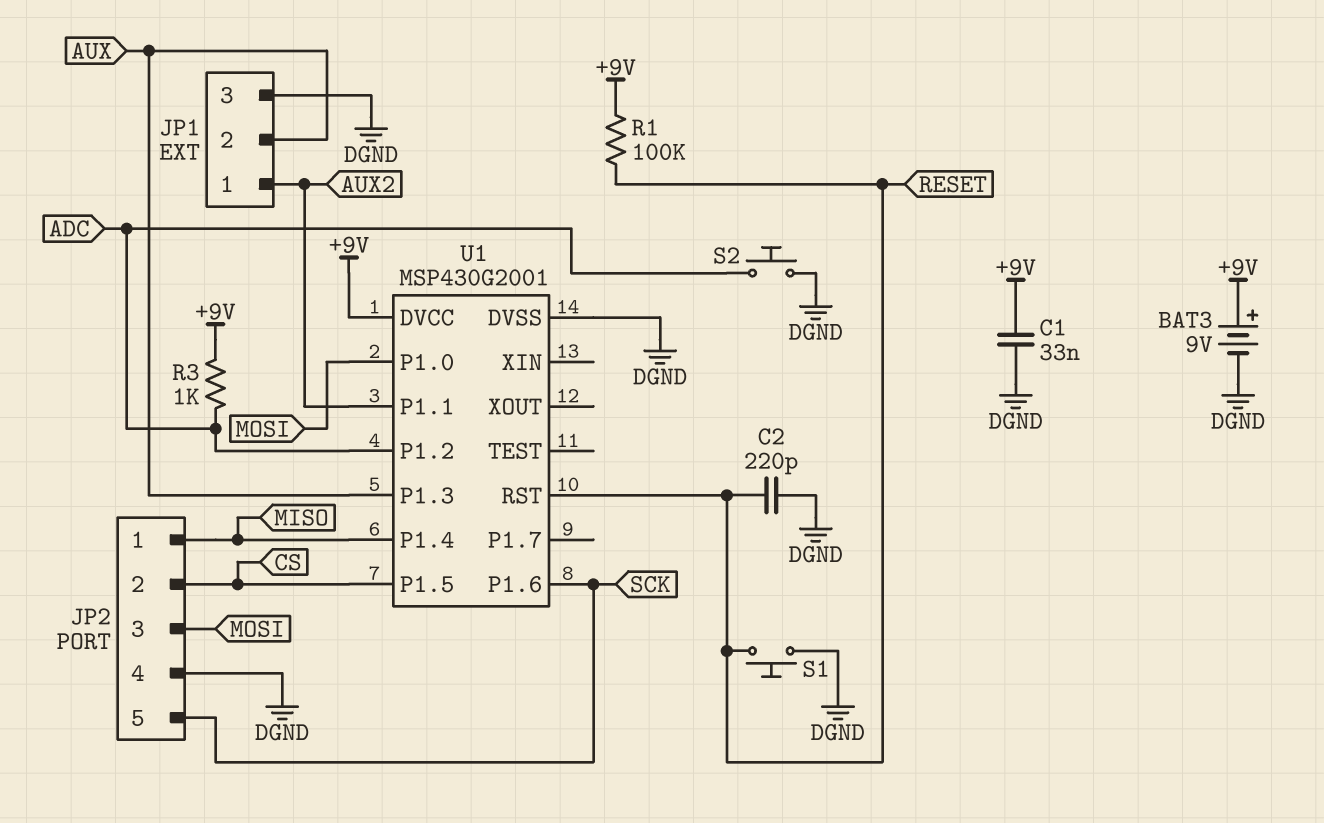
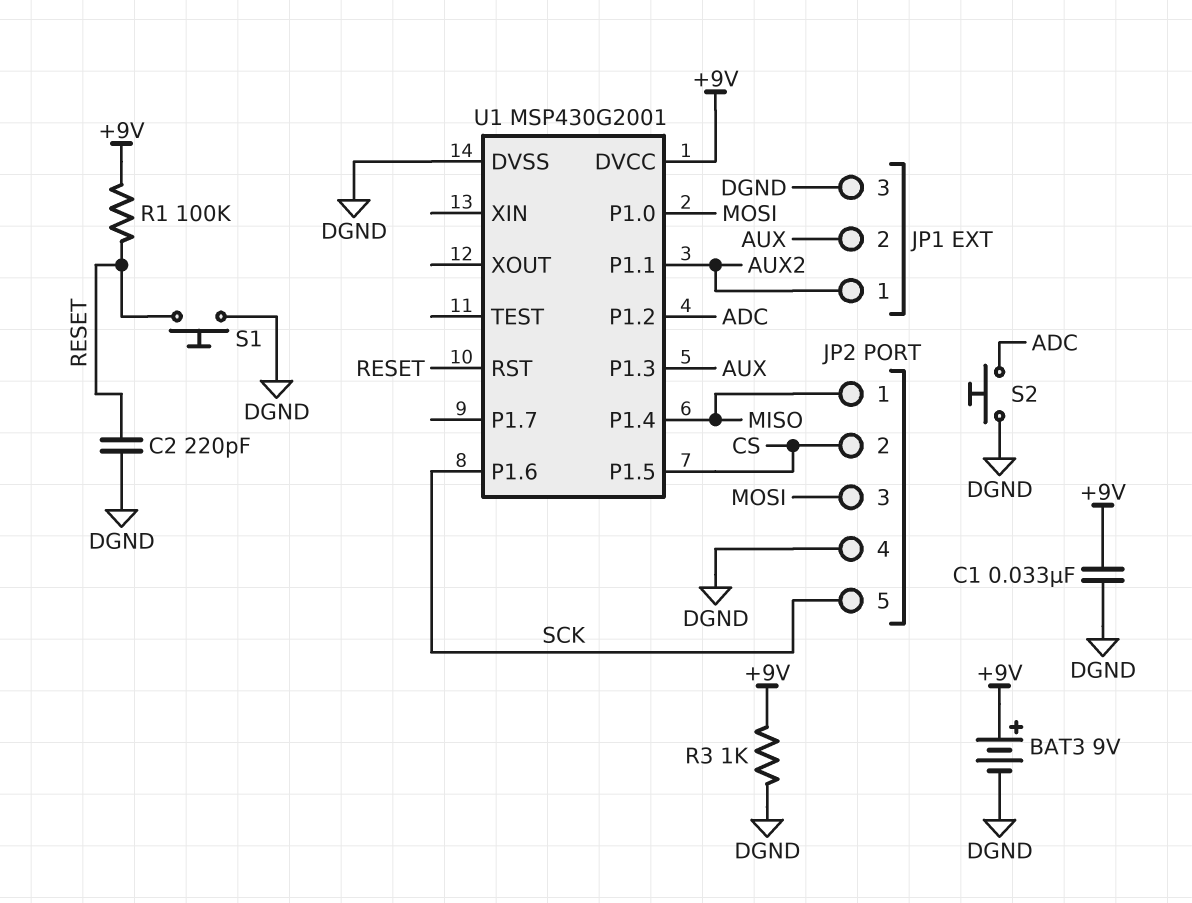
R3: 1k (+9V, ADC) -> 1k (+9V, DGND)

